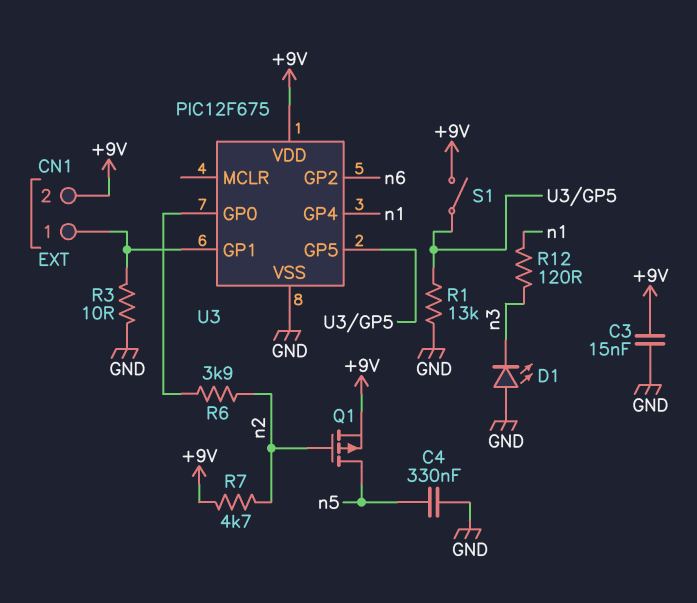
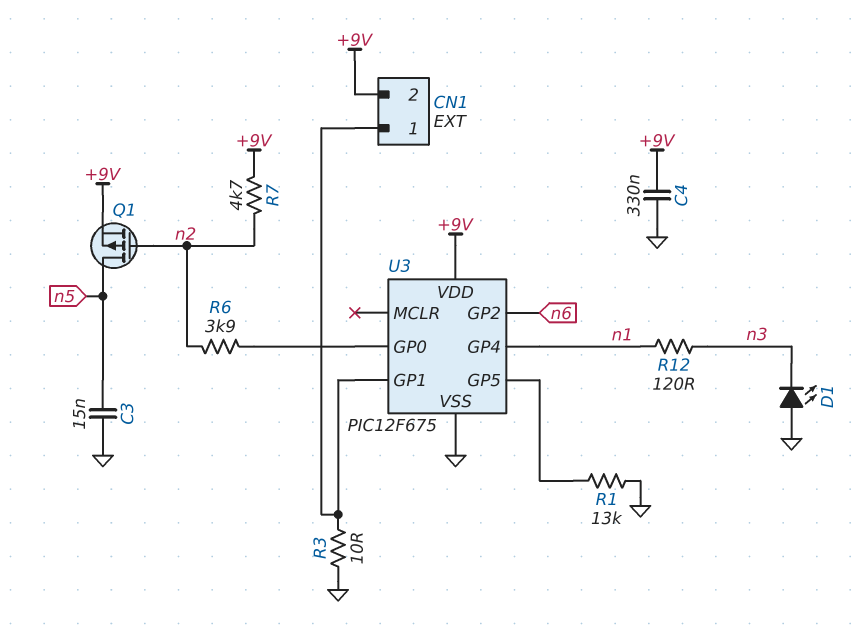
C3: 15nF (+9V, GND) -> 15nF (GND, n5)
C4: 330nF (GND, n5) -> 330nF (+9V, GND)
S1: switch (+9V, U3/GP5) -> none

